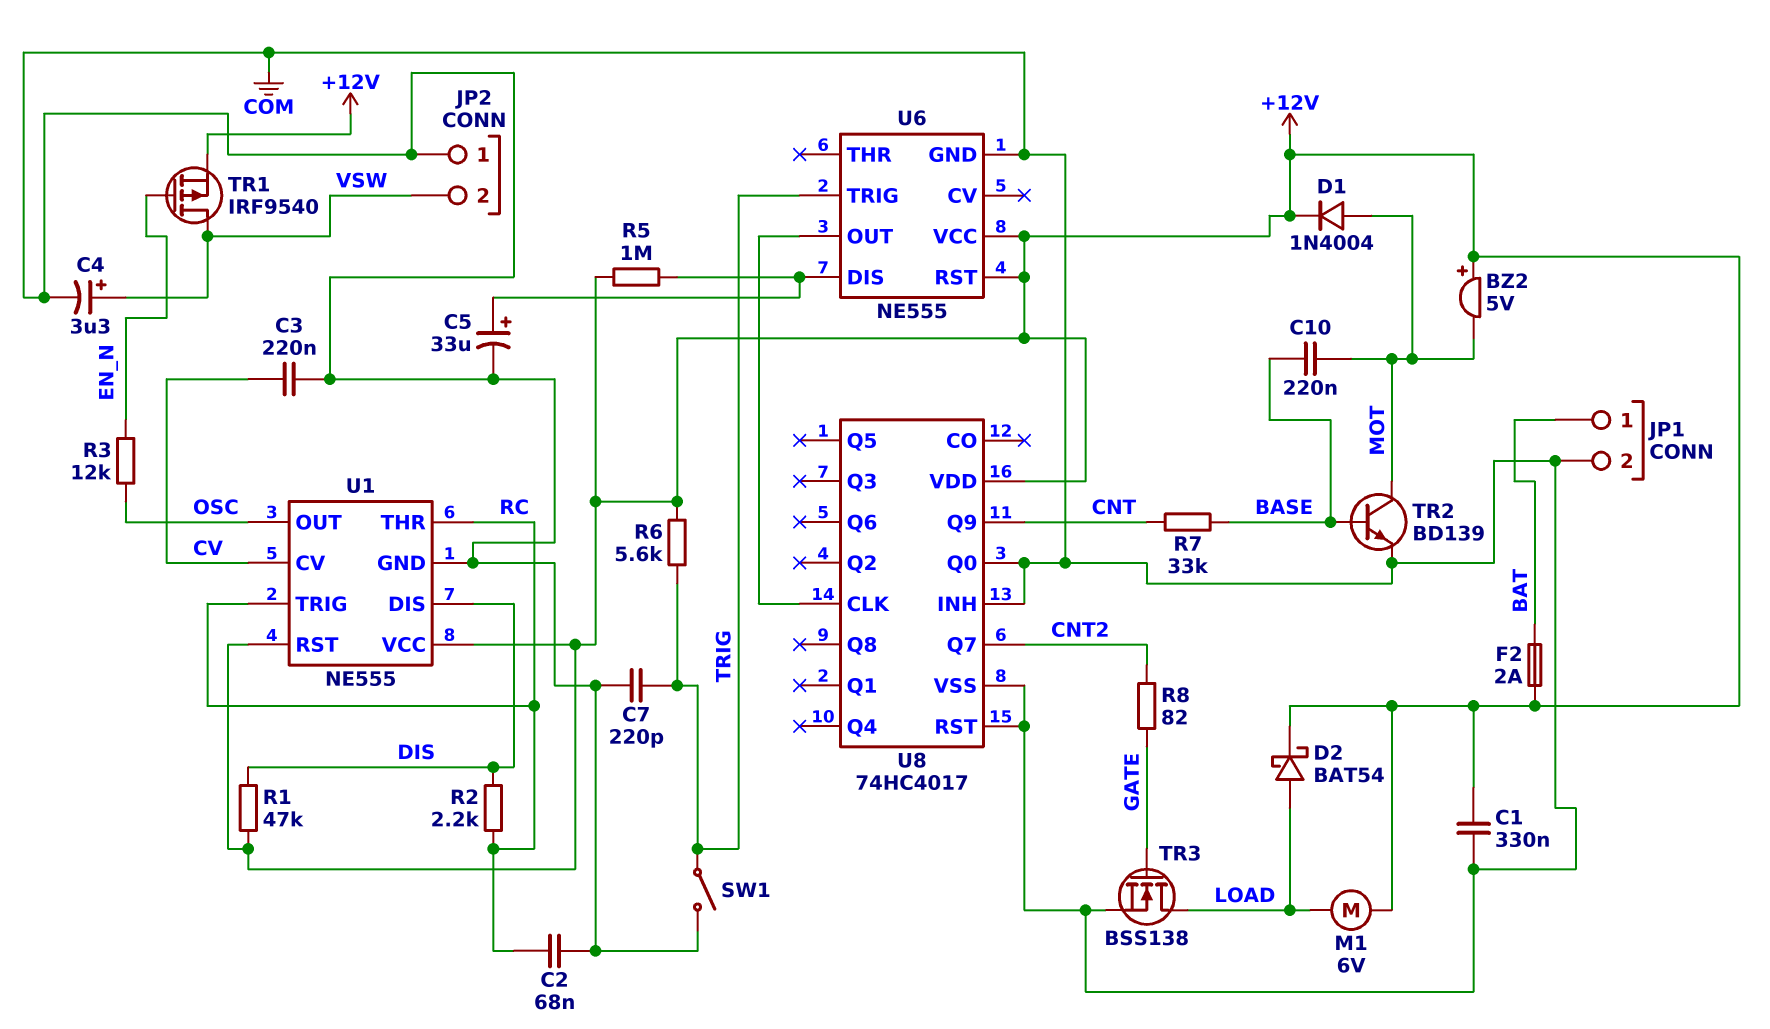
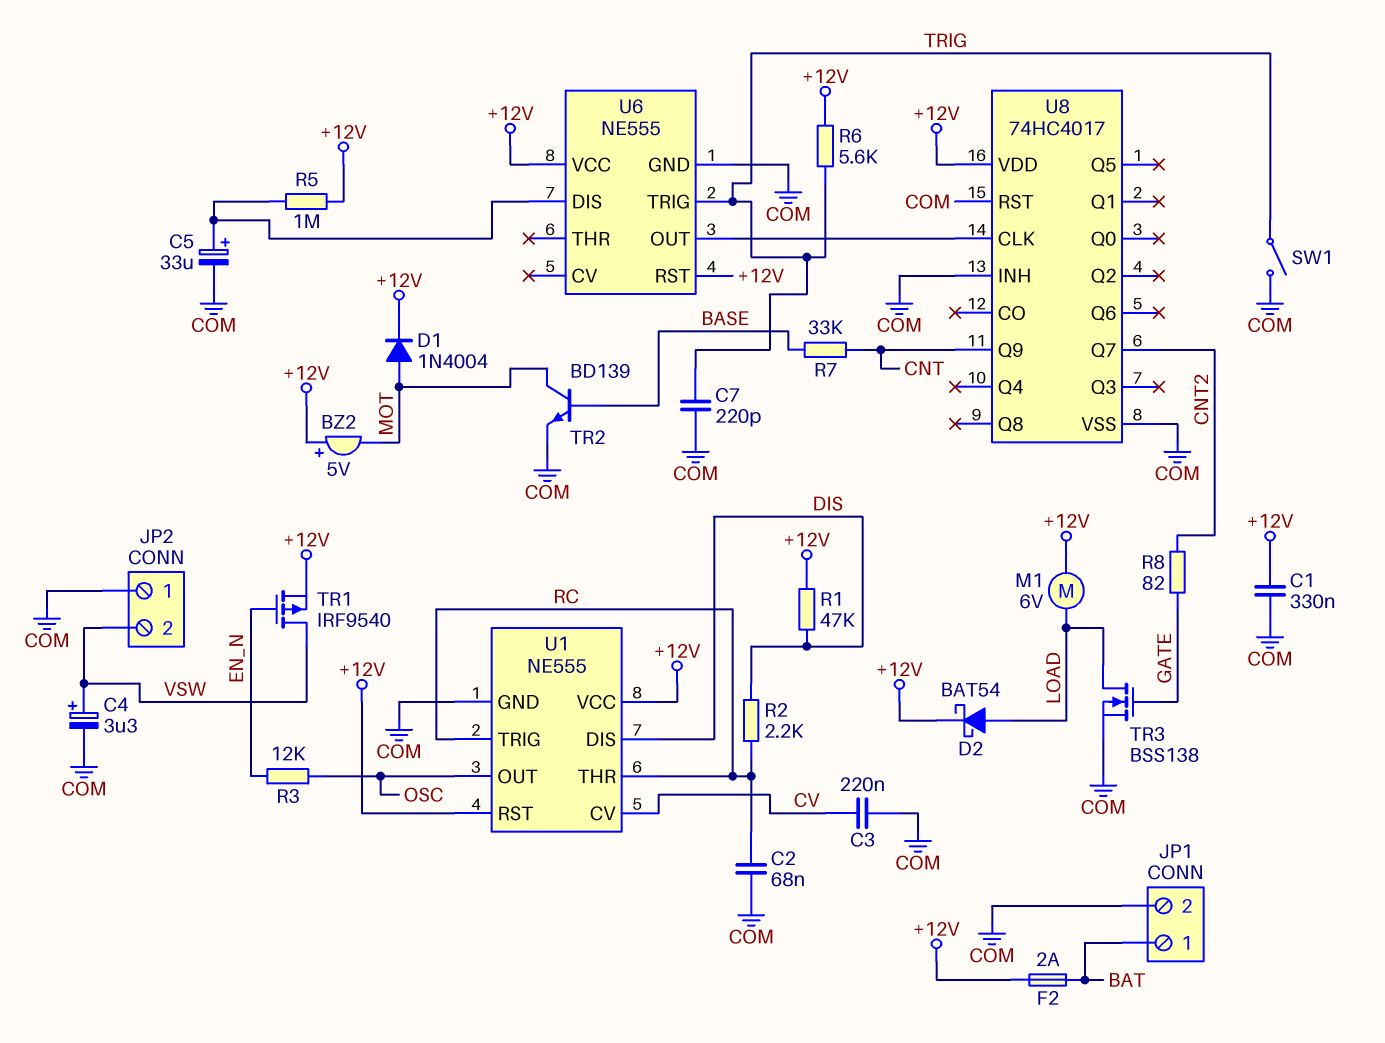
C10: 220nF (BASE, MOT) -> none
U8 pin Q0: COM -> none

